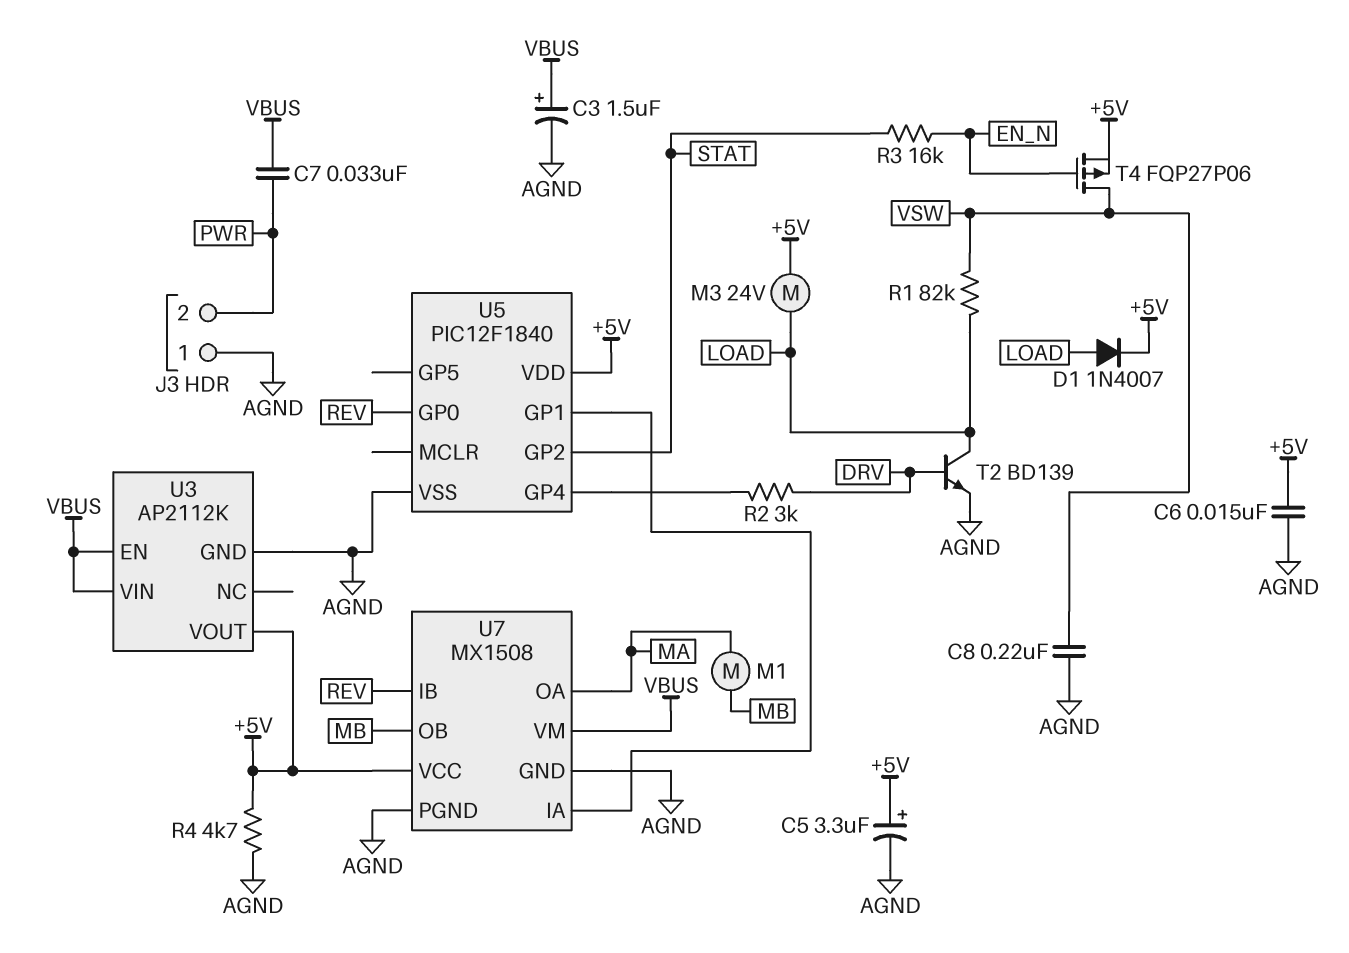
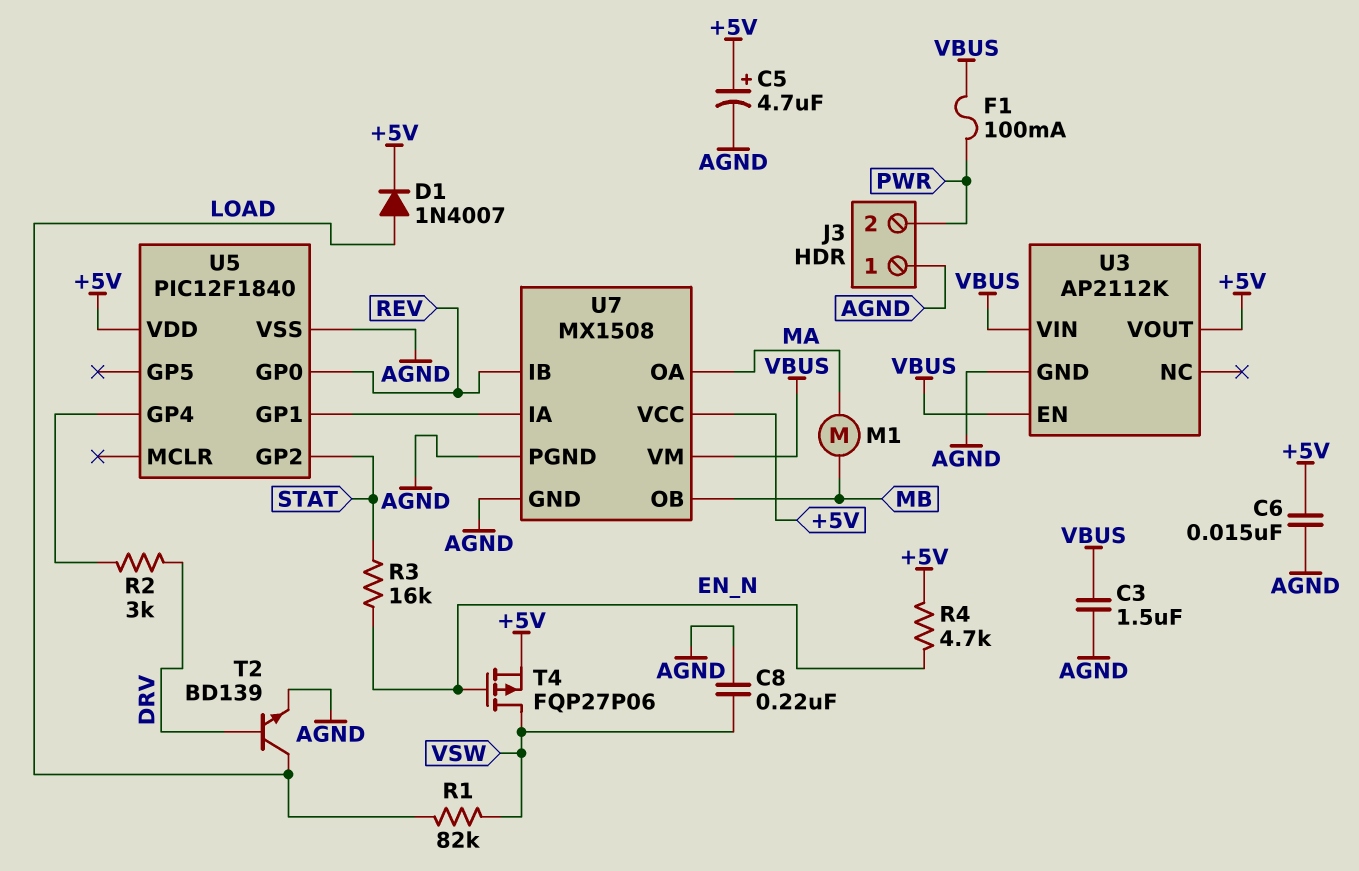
C3: 1.5uF (plus VBUS, minus AGND) -> 1.5uF (AGND, VBUS)
C5: 3.3uF (plus +5V, minus AGND) -> 4.7uF (plus +5V, minus AGND)
C7: 33nF (PWR, VBUS) -> none
F1: none -> 100mA (PWR, VBUS)
M3: motor 24V (+5V, LOAD) -> none
R4: 4.7k (+5V, AGND) -> 4.7k (+5V, EN_N)

